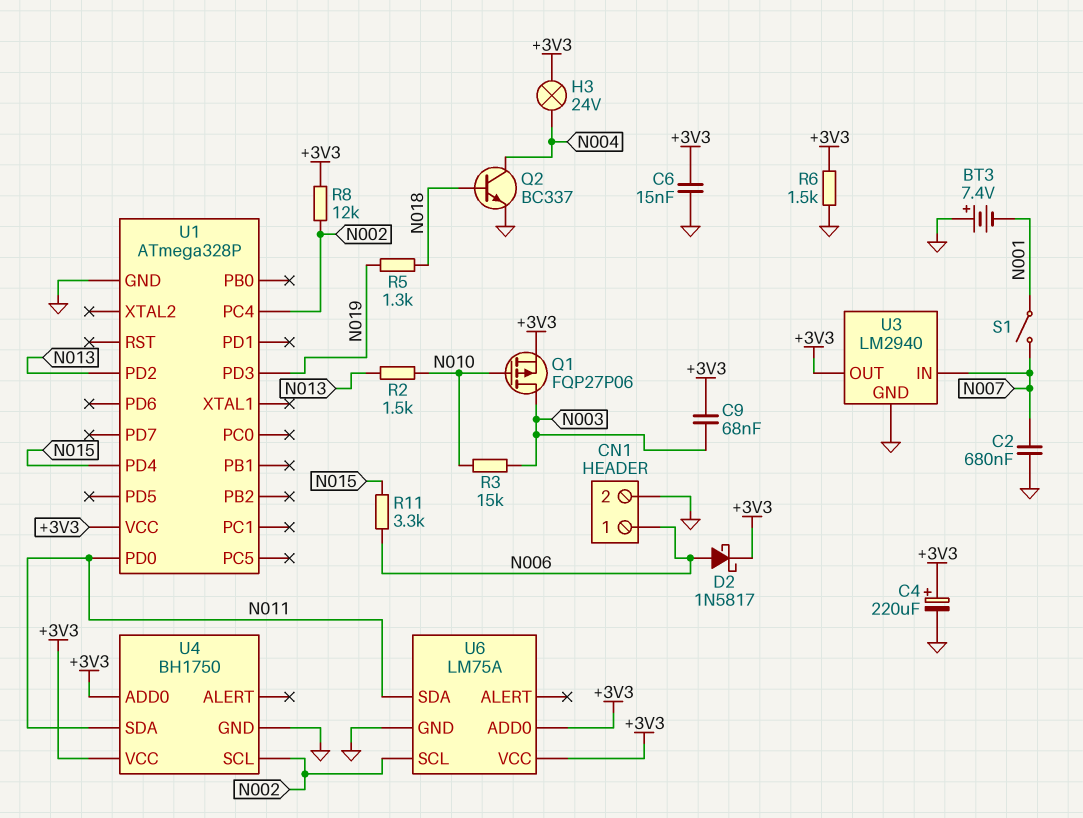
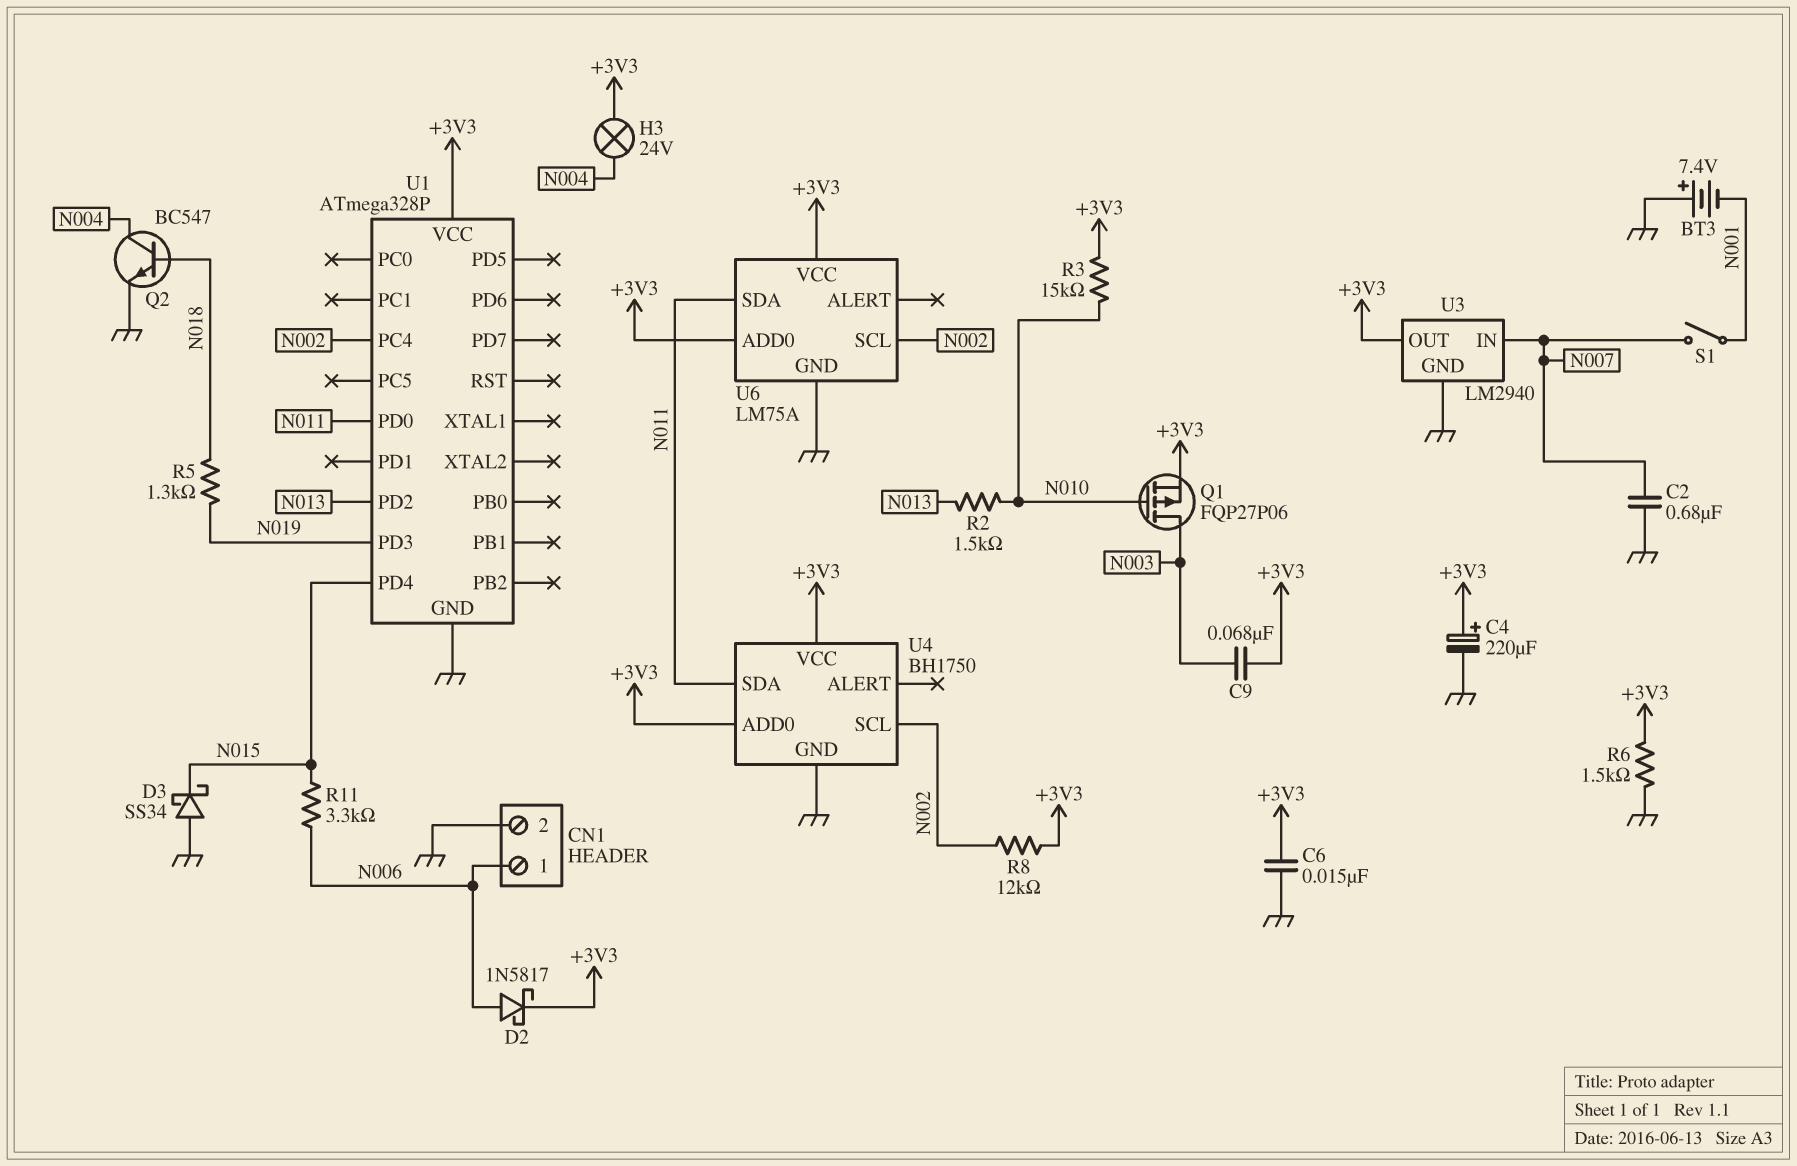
D3: none -> schottky SS34 (A GND, K N015)
Q2: NPN BC337 (B N018, C N004, E GND) -> NPN BC547 (B N018, C N004, E GND)
R3: 15k (N003, N010) -> 15k (+3V3, N010)

